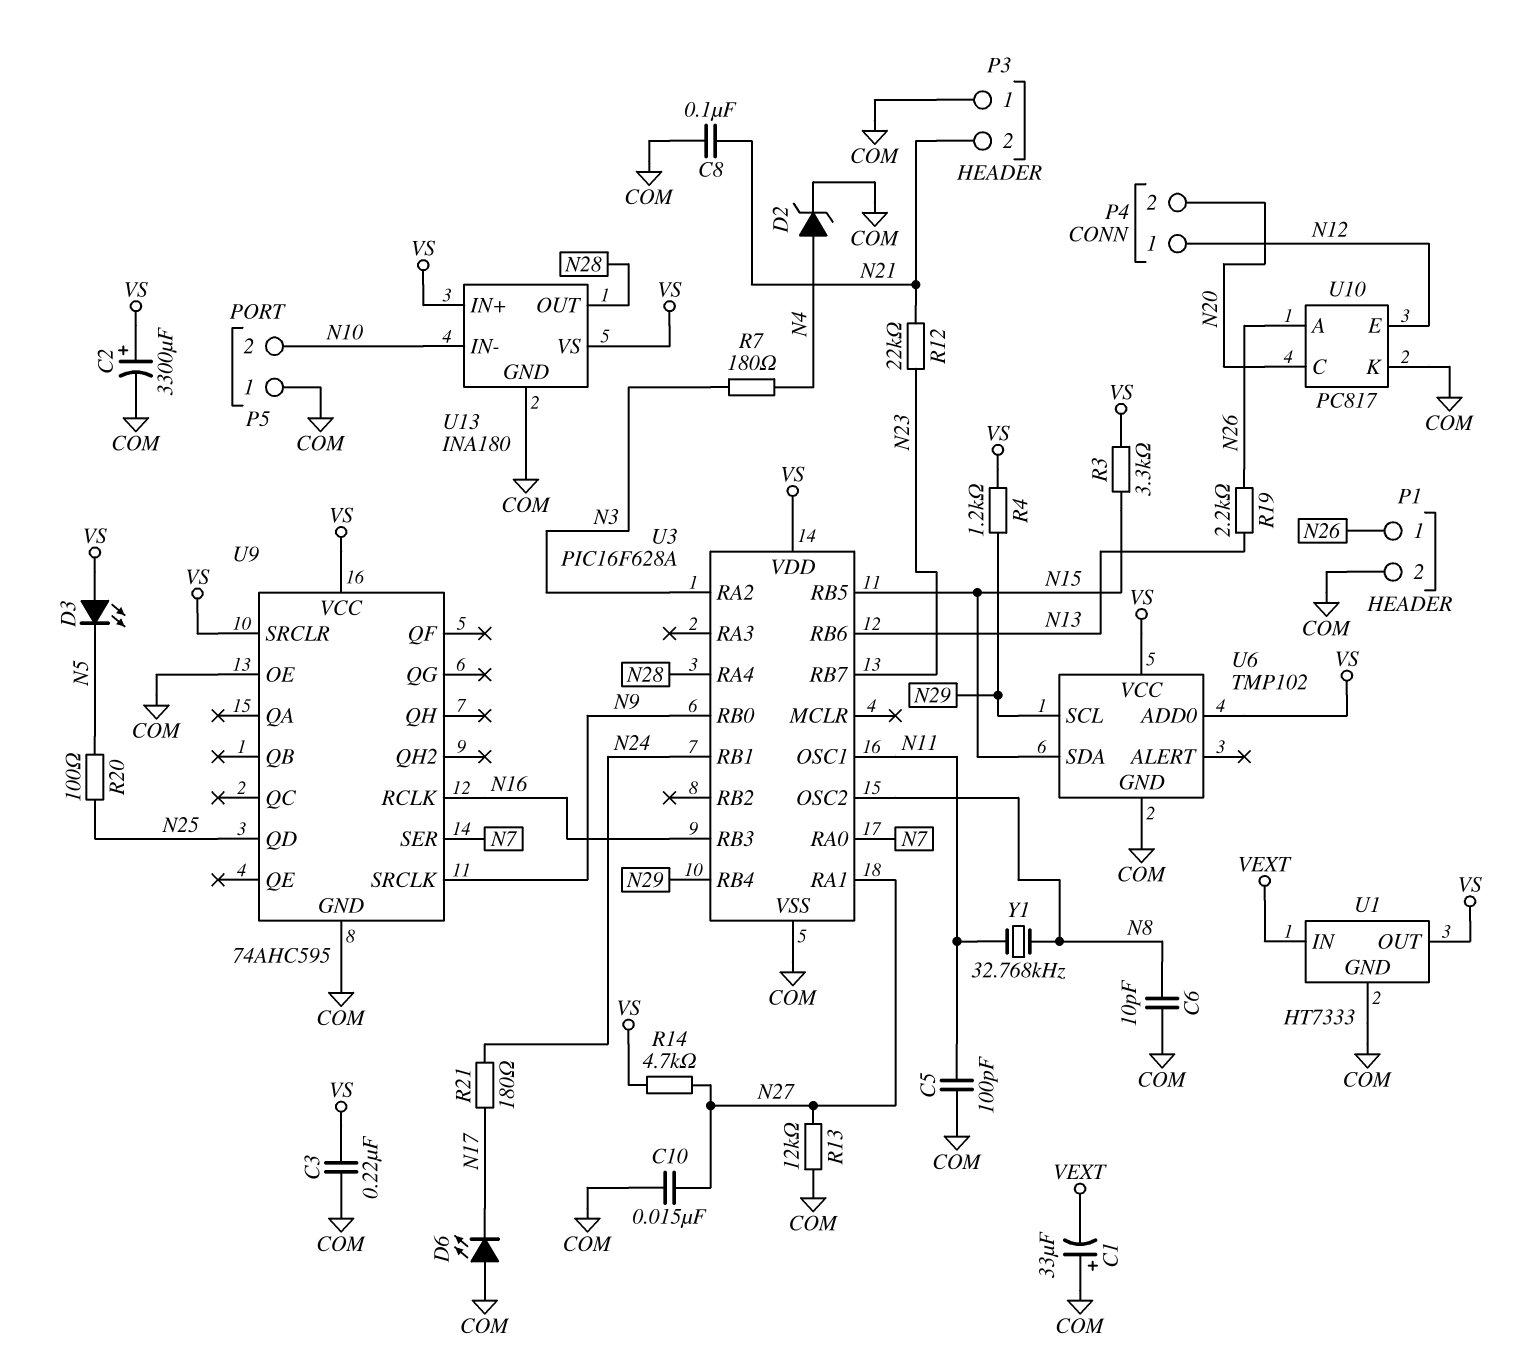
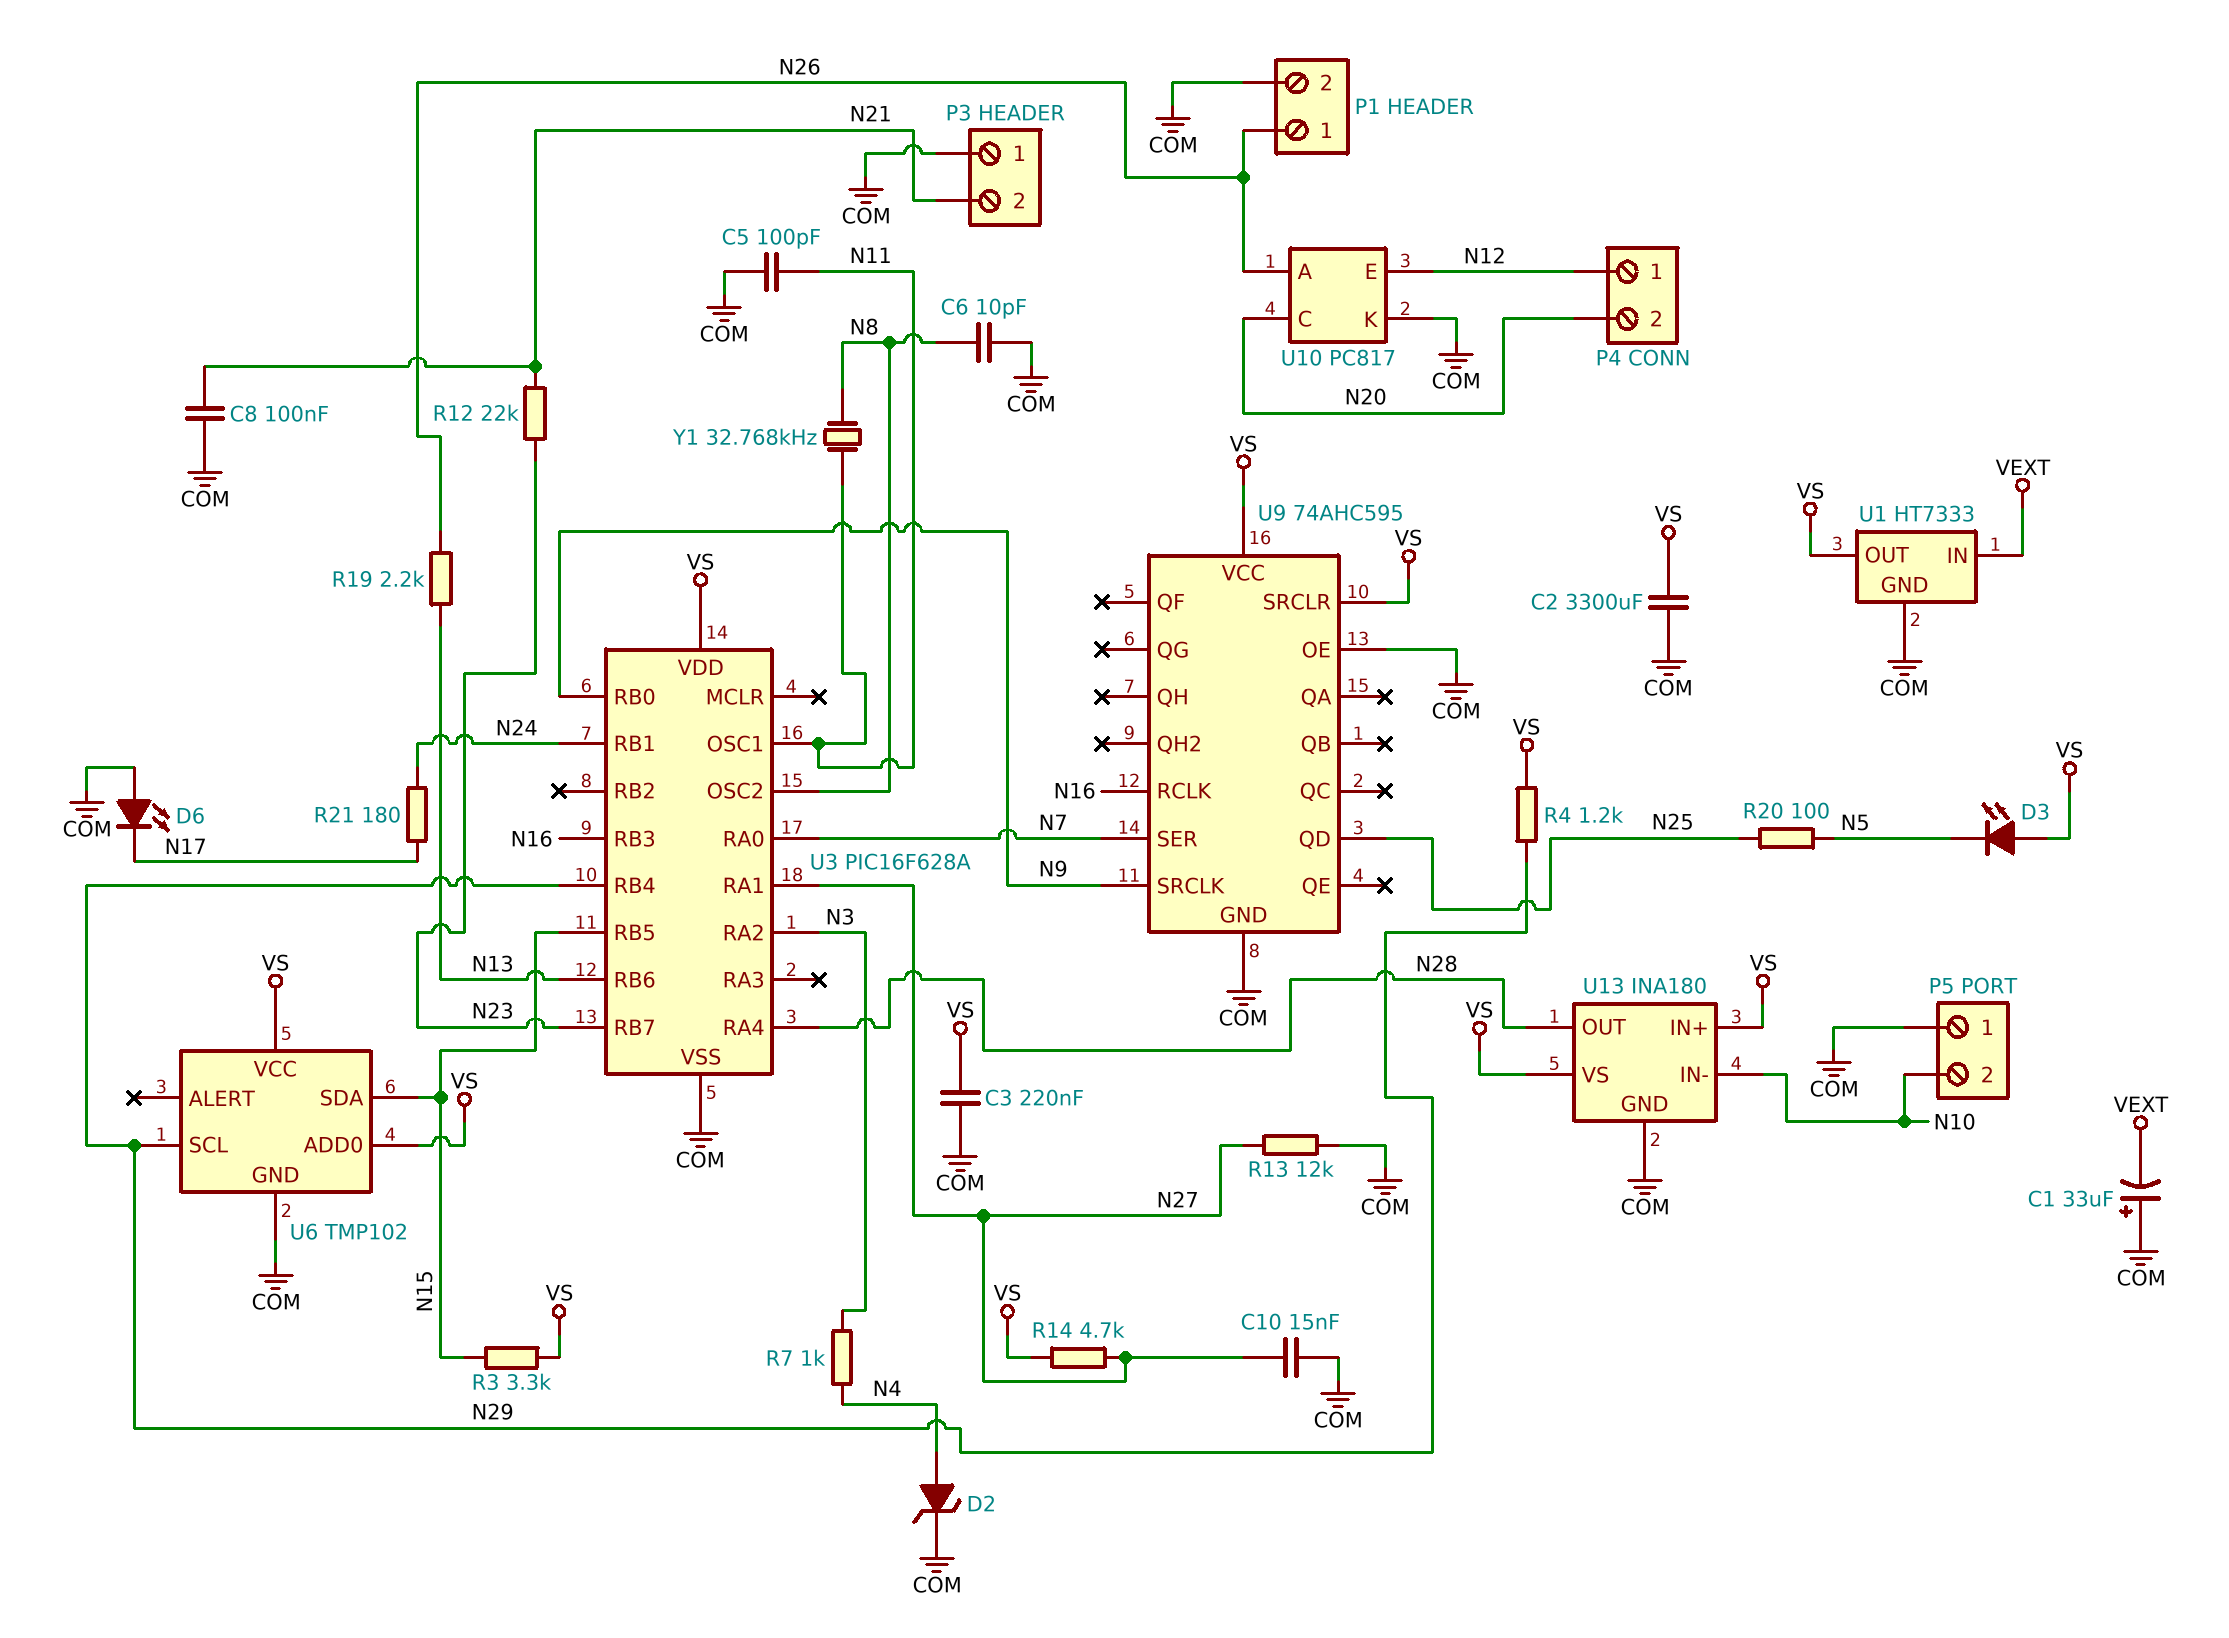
C2: 3300uF (plus VS, minus COM) -> 3300uF (COM, VS)
R7: 180 (N3, N4) -> 1k (N3, N4)

